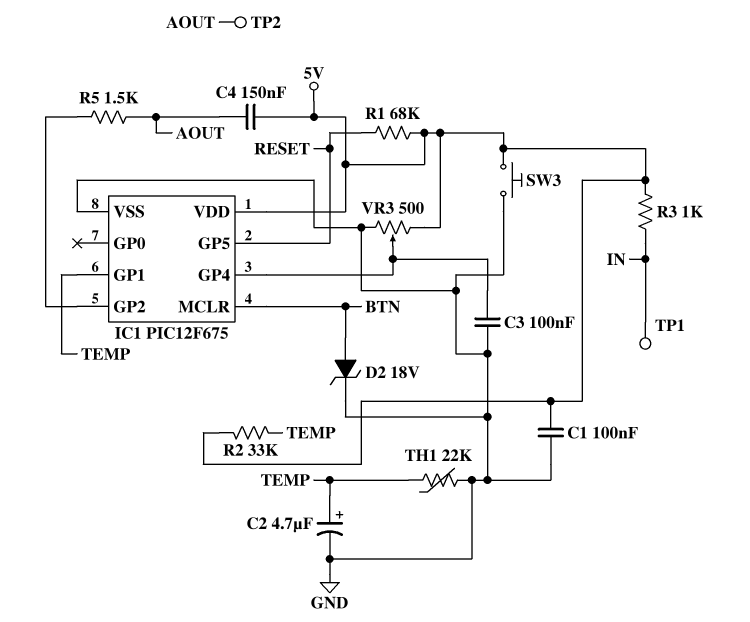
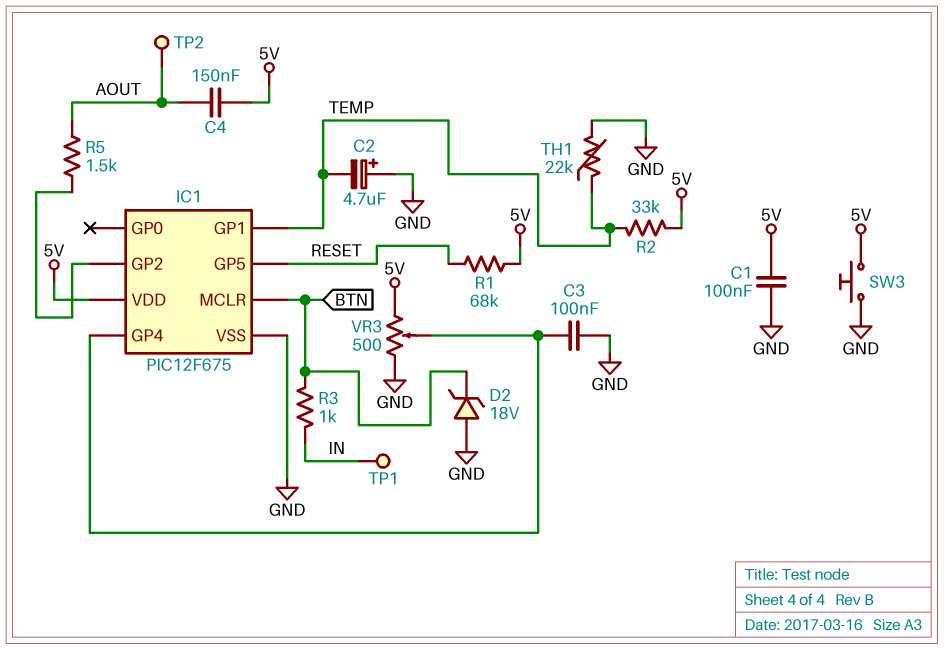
C2: 4.7uF (plus TEMP, minus GND) -> 4.7uF (plus GND, minus TEMP)
D2: zener 18V (A BTN, K GND) -> zener 18V (A GND, K BTN)
R3: 1k (5V, IN) -> 1k (BTN, IN)

